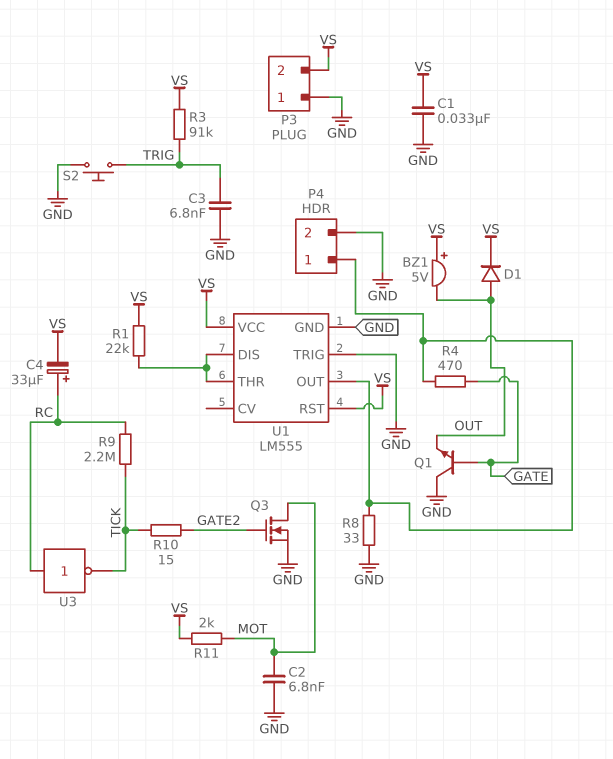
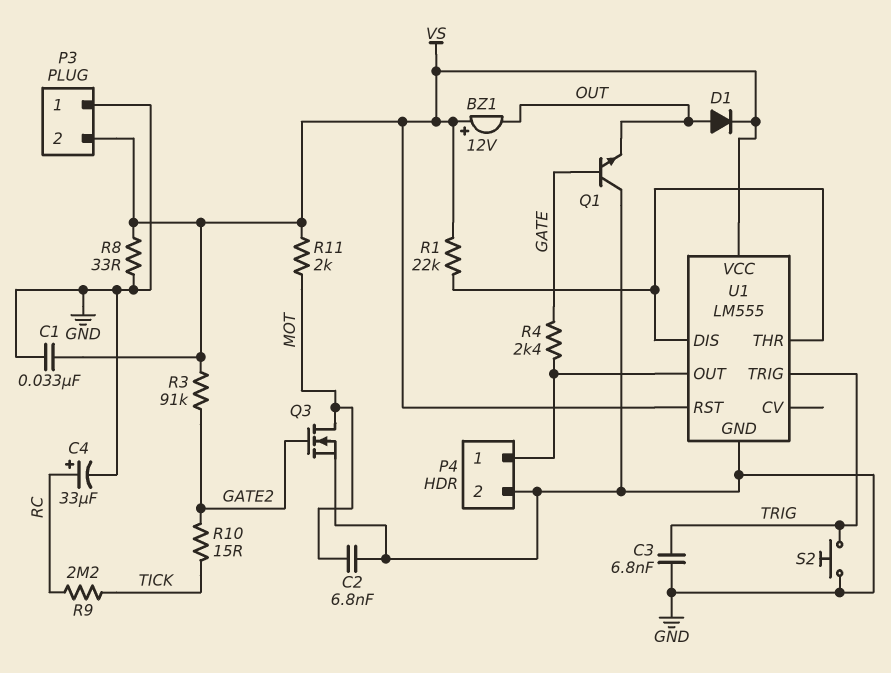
BZ1: buzzer 5V (plus VS, minus OUT) -> buzzer 12V (plus VS, minus OUT)
C4: 33uF (plus RC, minus VS) -> 33uF (plus RC, minus GND)
R3: 91k (TRIG, VS) -> 91k (GATE2, VS)
R4: 470 (GATE, P4/1) -> 2.4k (GATE, P4/1)
R8: 33 (GND, P4/1) -> 33 (GND, VS)
U1 pin TRIG: GND -> TRIG
U3: NOT (in RC, out TICK) -> none

